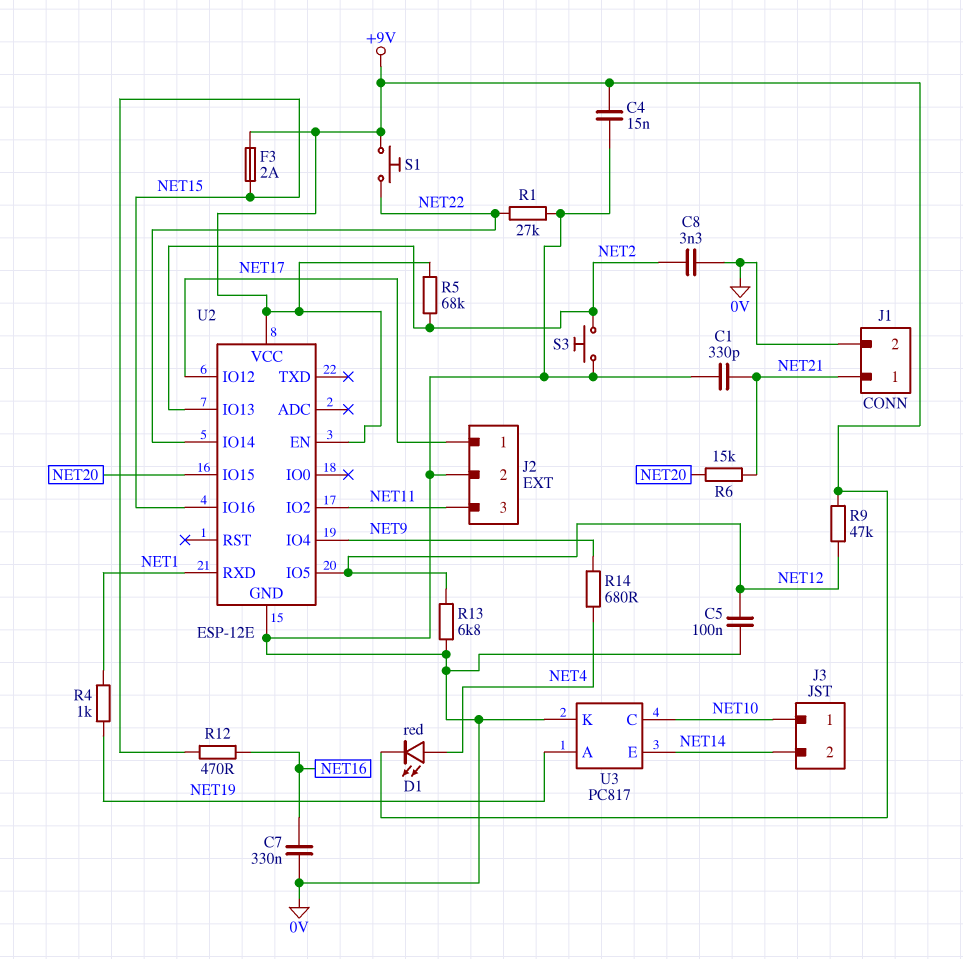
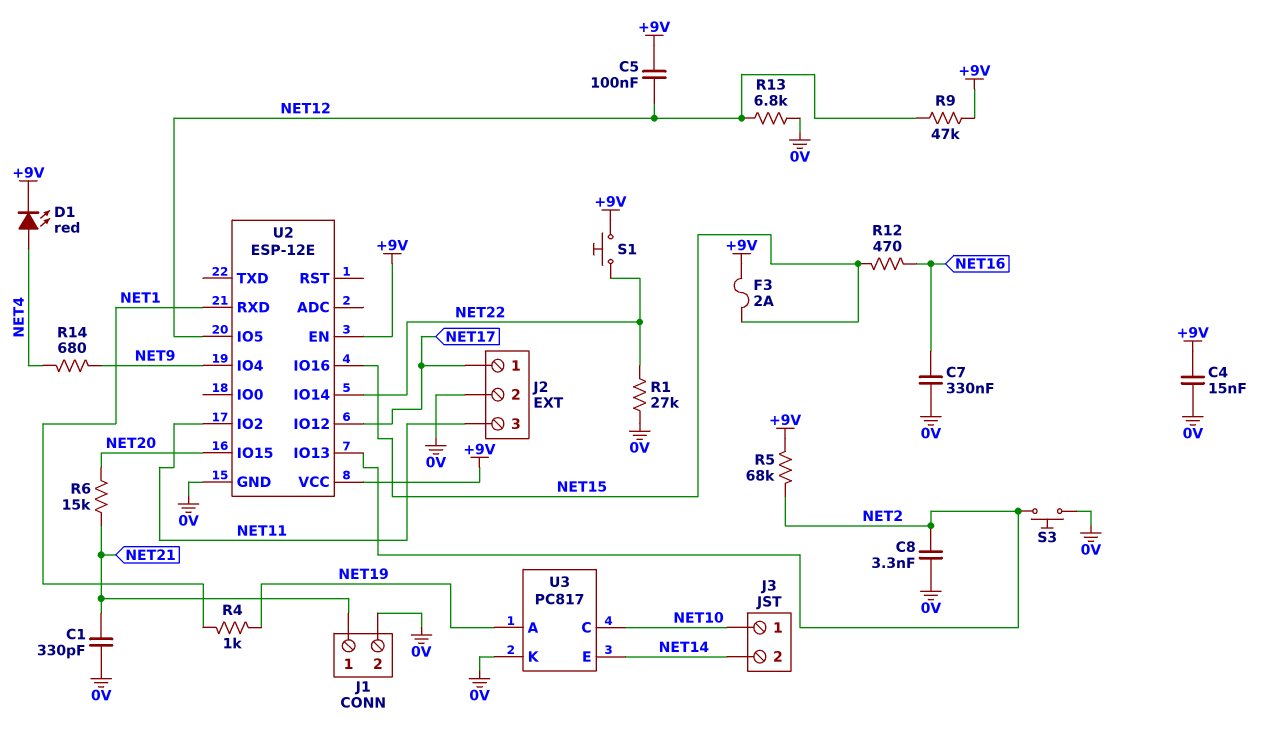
C5: 100nF (0V, NET12) -> 100nF (+9V, NET12)

